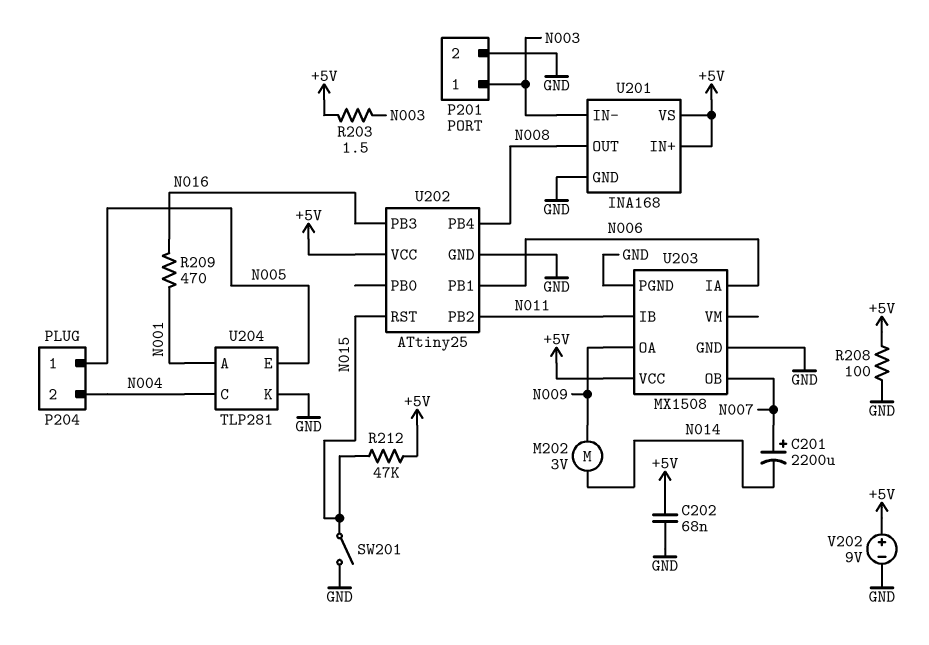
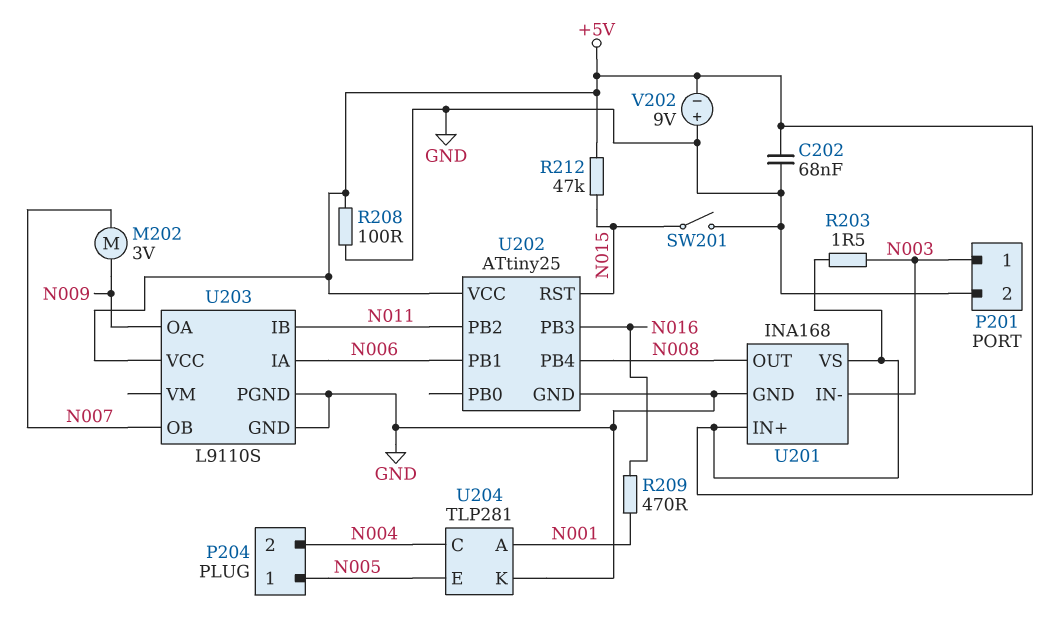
C201: 2200uF (plus N007, minus N014) -> none
M202: motor 3V (N009, N014) -> motor 3V (N007, N009)
U203: MX1508 -> L9110S
V202: 9V (plus +5V, minus GND) -> 9V (plus GND, minus +5V)

